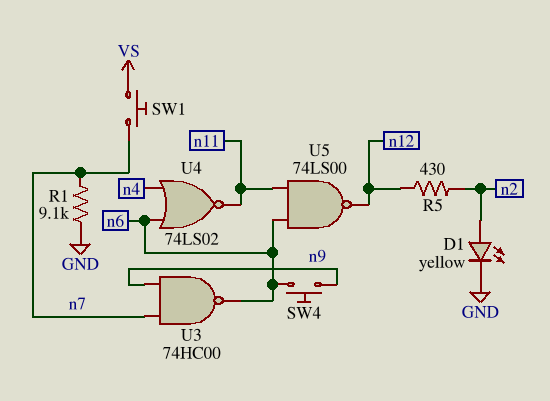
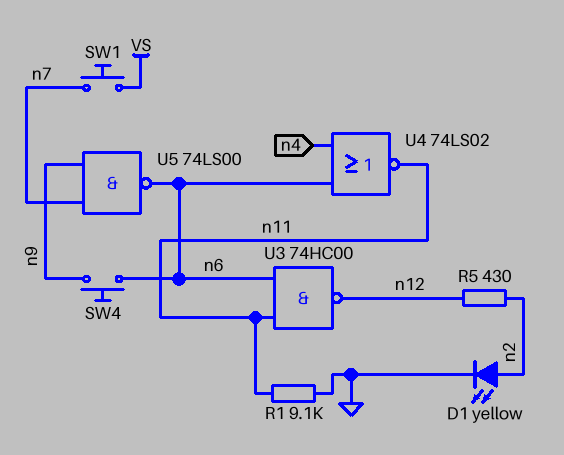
R1: 9.1k (GND, n7) -> 9.1k (GND, n11)
U3: NAND 74HC00 (in n7, in n9, out n6) -> NAND 74HC00 (in n6, in n11, out n12)
U5: NAND 74LS00 (in n6, in n11, out n12) -> NAND 74LS00 (in n7, in n9, out n6)

